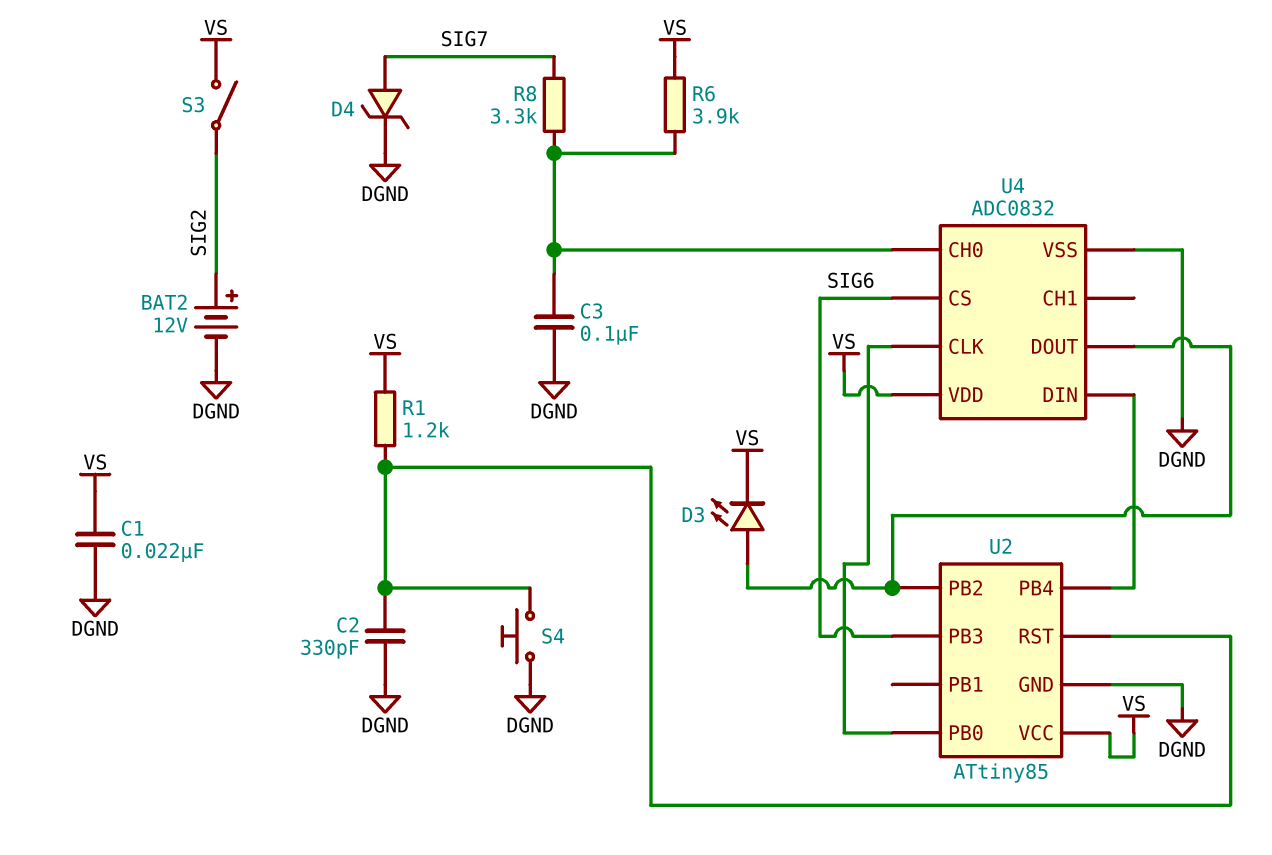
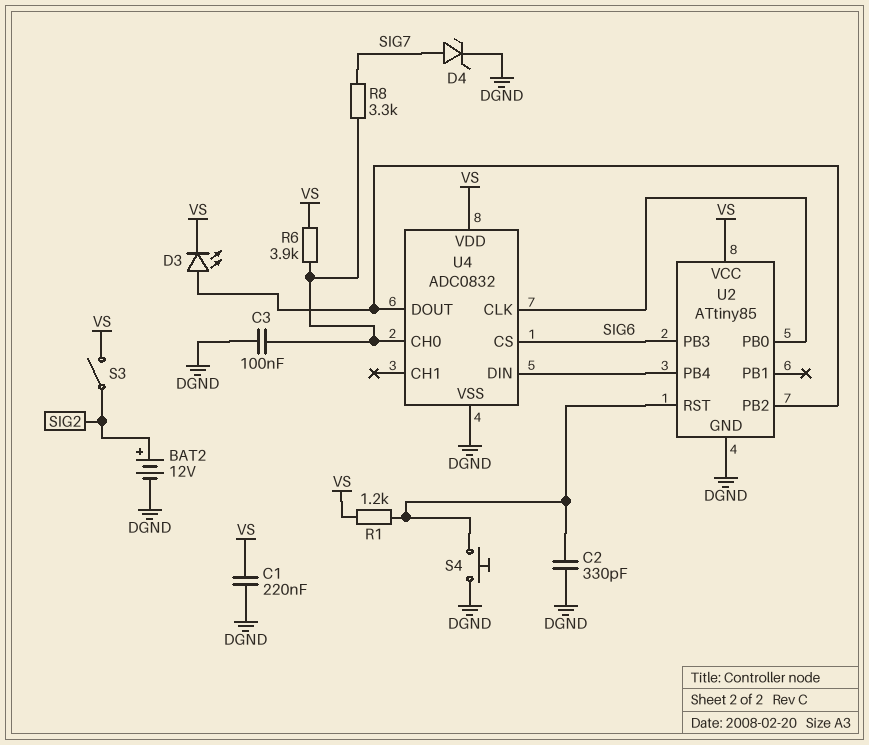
C1: 22nF (DGND, VS) -> 220nF (DGND, VS)

